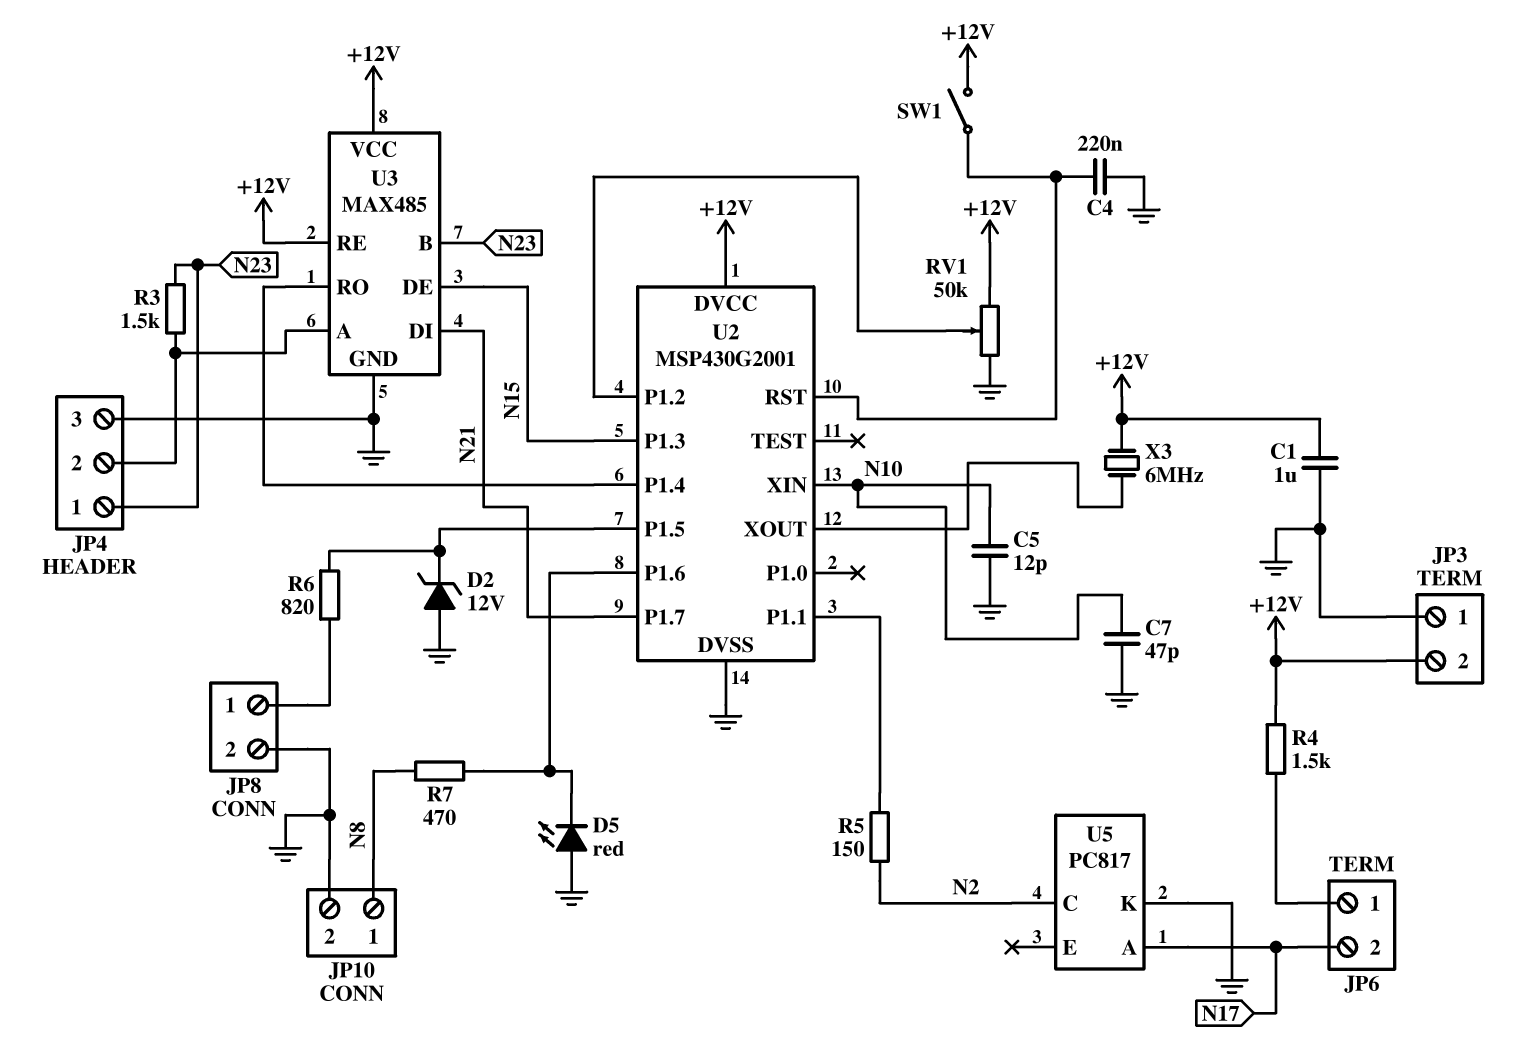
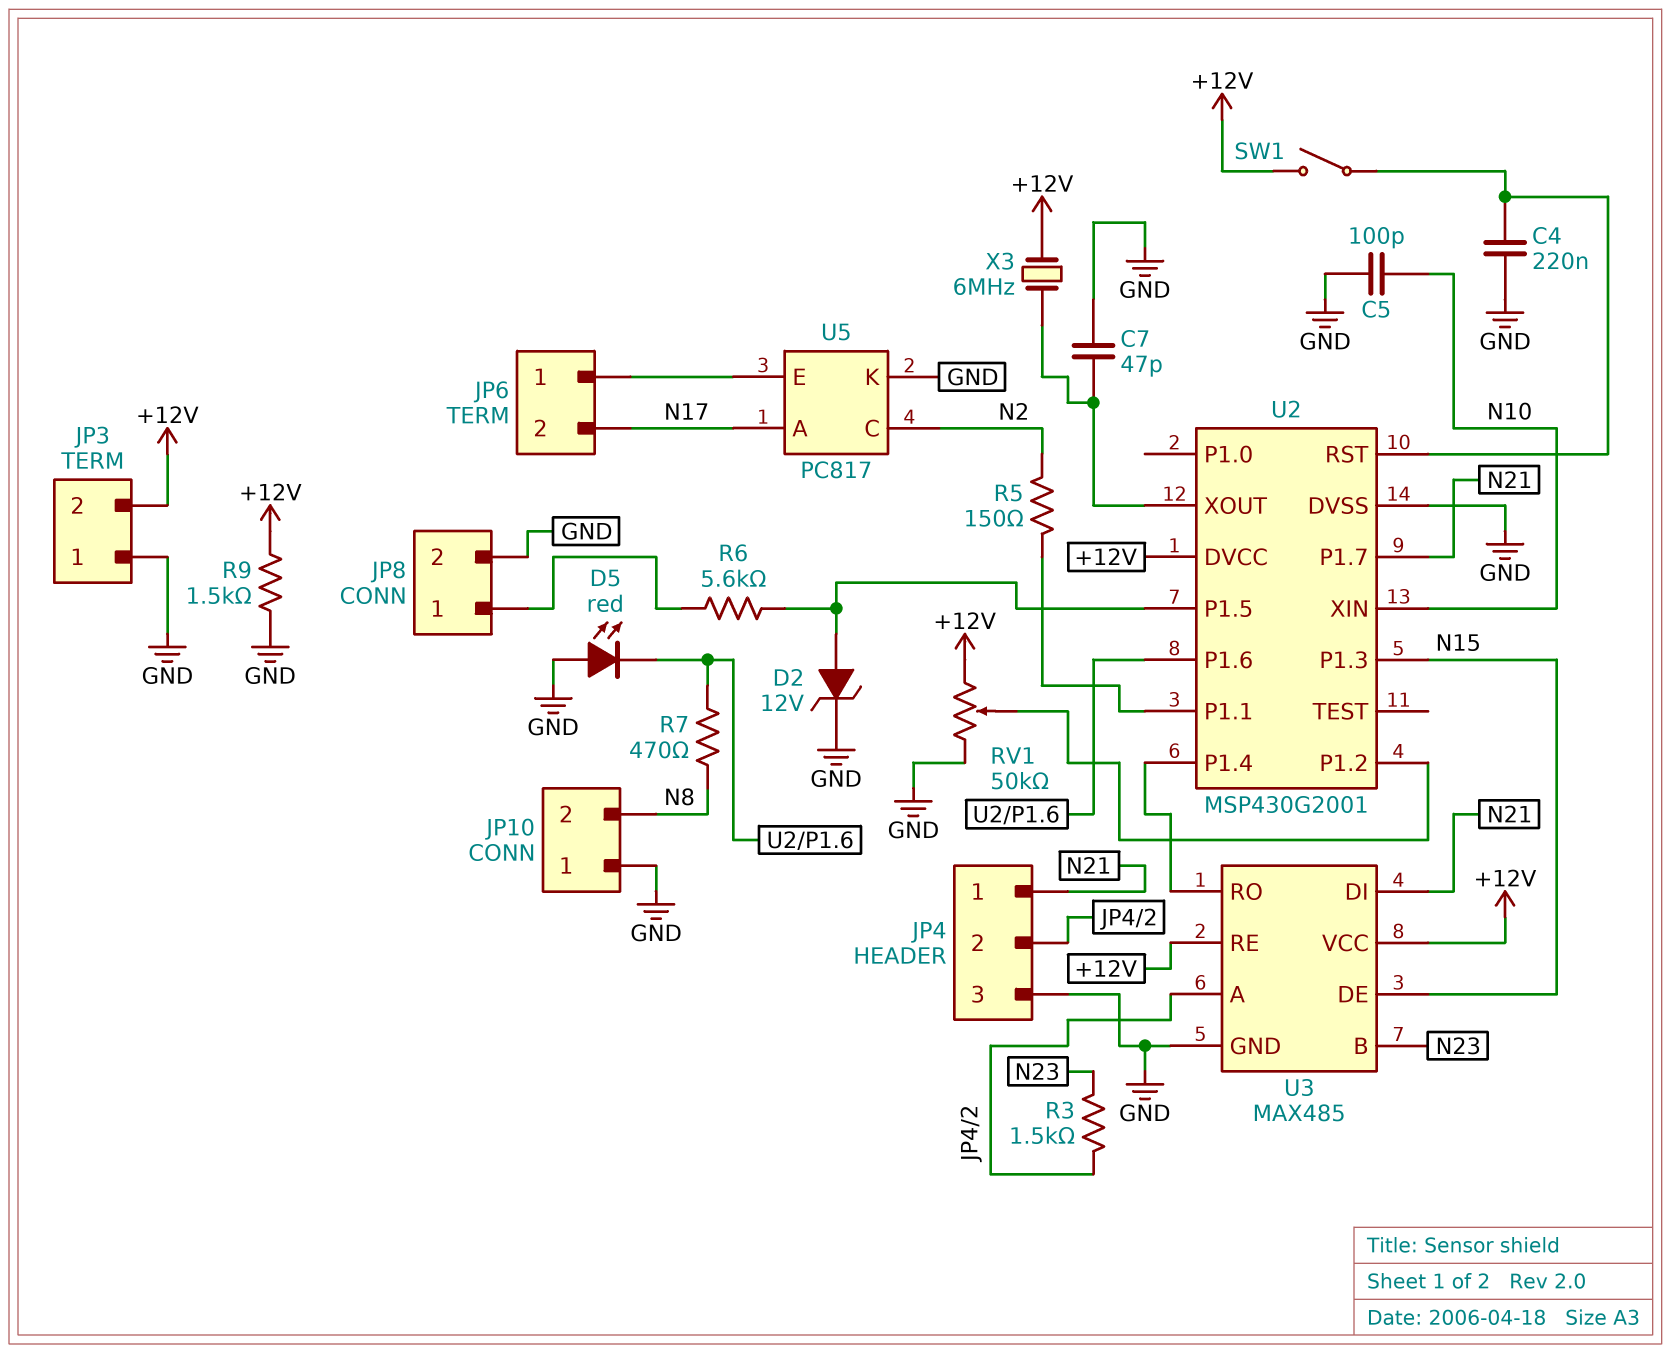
C1: 1uF (+12V, GND) -> none
C5: 12pF (GND, N10) -> 100pF (GND, N10)
C7: 47pF (GND, N10) -> 47pF (GND, U2/XOUT)
D2: zener 12V (A GND, K U2/P1.5) -> zener 12V (A U2/P1.5, K GND)
JP4 pin 1: N23 -> N21
JP10 pin 1: N8 -> GND
JP10 pin 2: GND -> N8
R4: 1.5k (+12V, JP6/1) -> none
R6: 820 (JP8/1, U2/P1.5) -> 5.6k (JP8/1, U2/P1.5)
R9: none -> 1.5k (+12V, GND)
U5 pin E: none -> JP6/1

